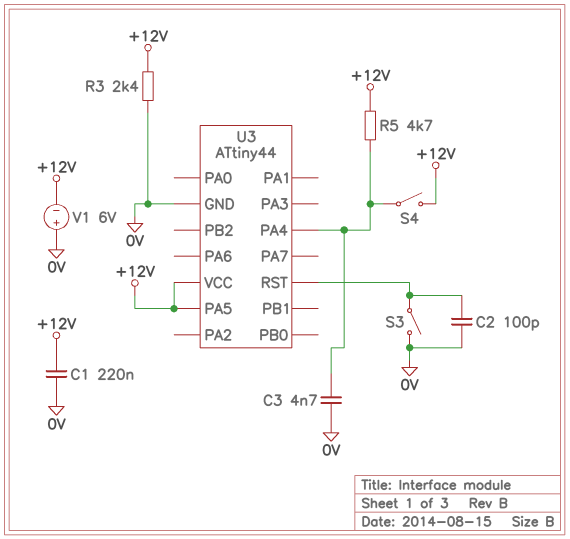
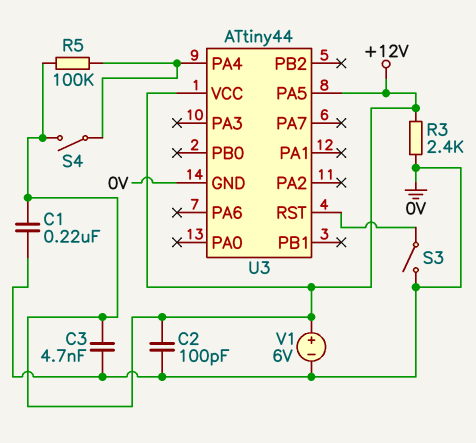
C2: 100pF (0V, U3/RST) -> 100pF (+12V, 0V)
C3: 4.7nF (0V, U3/PA4) -> 4.7nF (+12V, 0V)
R5: 4.7k (+12V, U3/PA4) -> 100k (+12V, U3/PA4)
V1: 6V (plus 0V, minus +12V) -> 6V (plus +12V, minus 0V)

